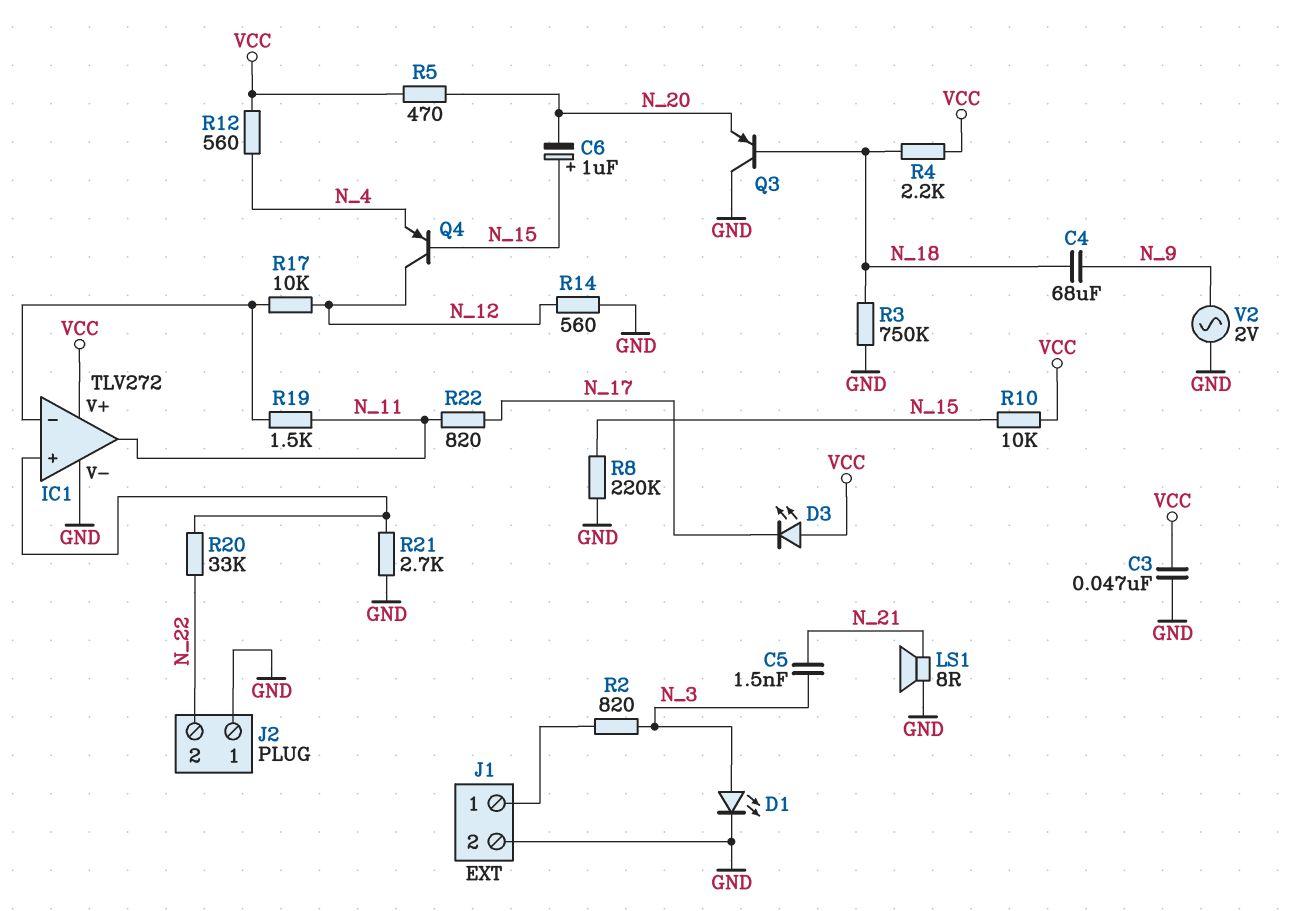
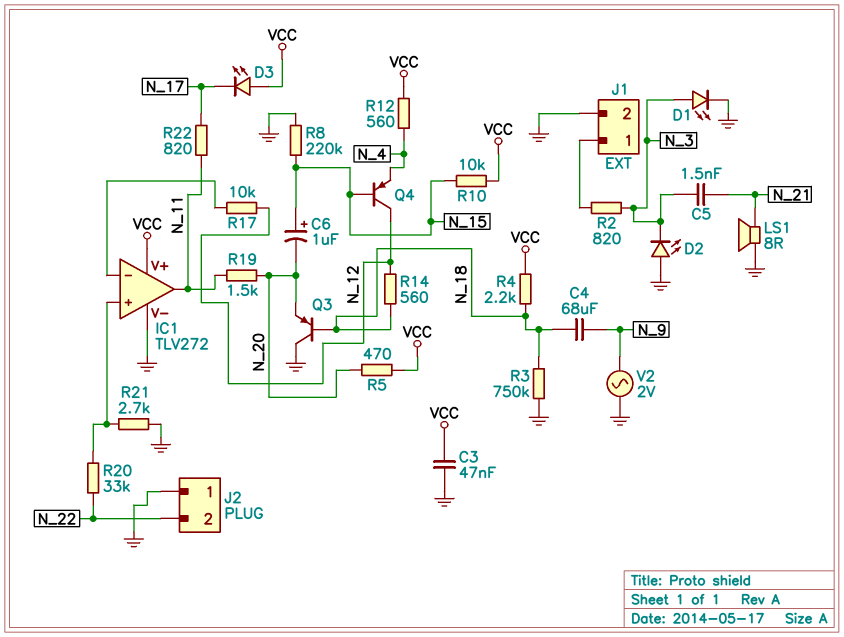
D2: none -> LED (A GND, K N_3)
R14: 560 (GND, N_12) -> 560 (N_12, N_18)
R19: 1.5k (IC1/in-, N_11) -> 1.5k (N_11, N_20)

